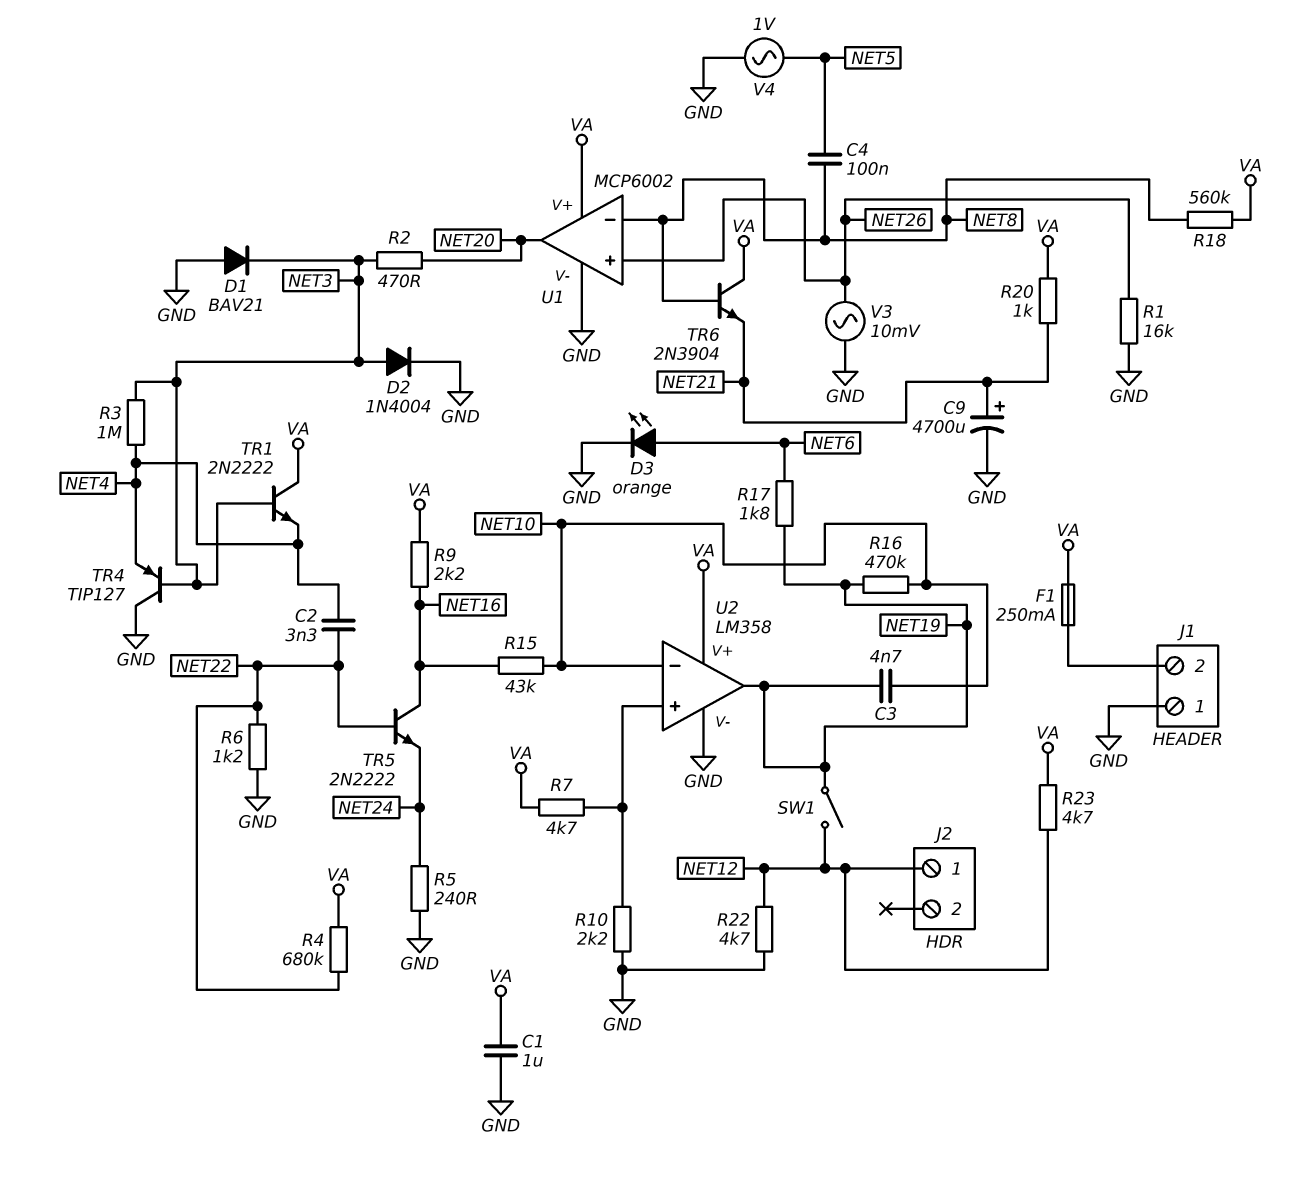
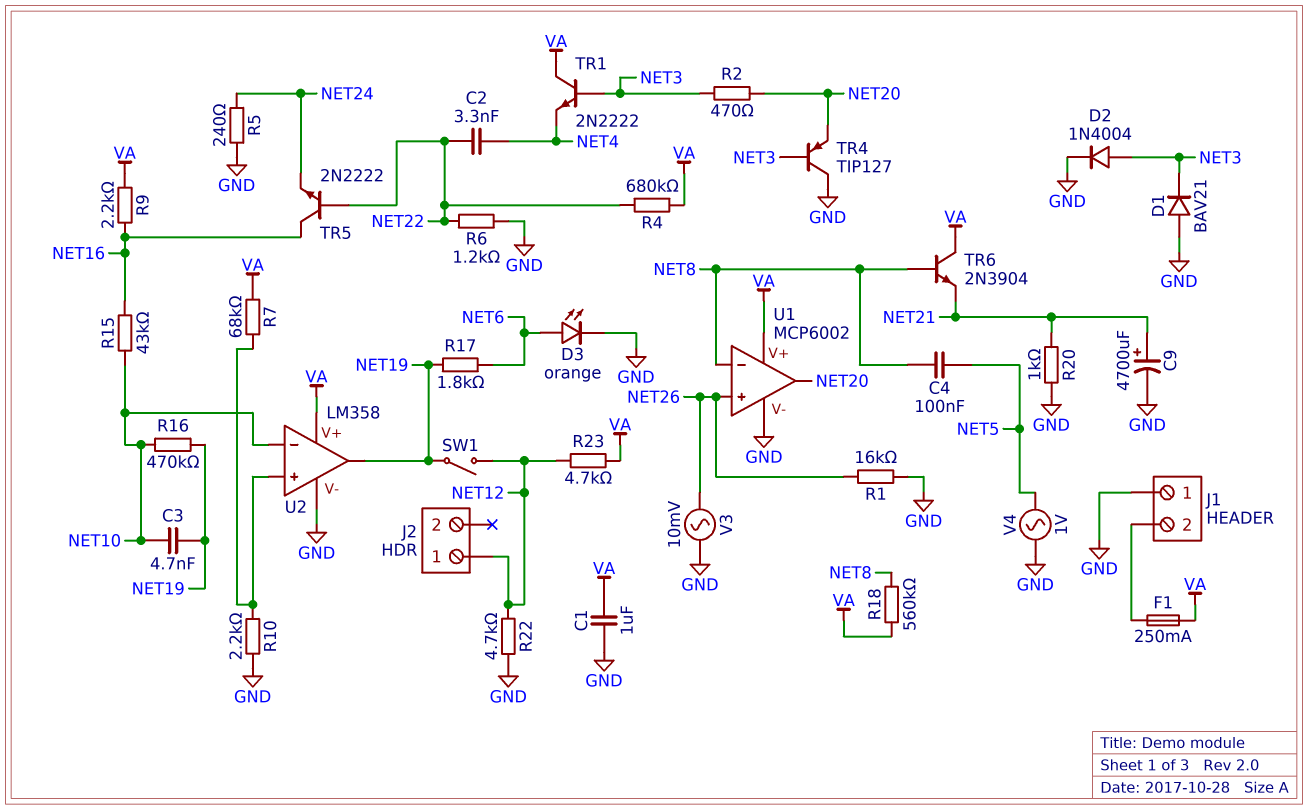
R3: 1M (NET3, NET4) -> none
R7: 4.7k (U2/in+, VA) -> 68k (U2/in+, VA)
R20: 1k (NET21, VA) -> 1k (GND, NET21)
TR4: PNP TIP127 (B NET3, C GND, E NET4) -> PNP TIP127 (B NET3, C GND, E NET20)

